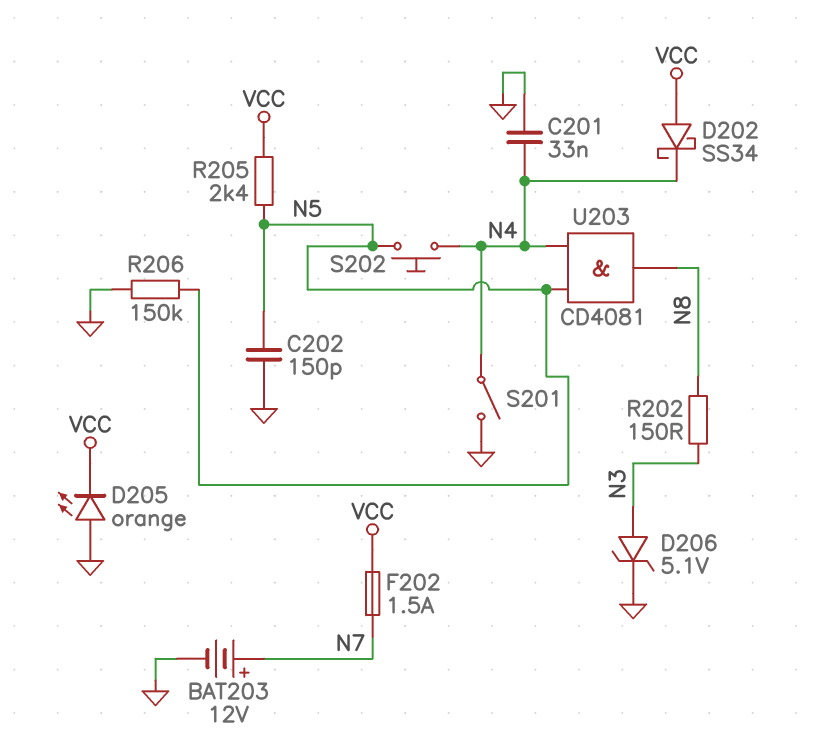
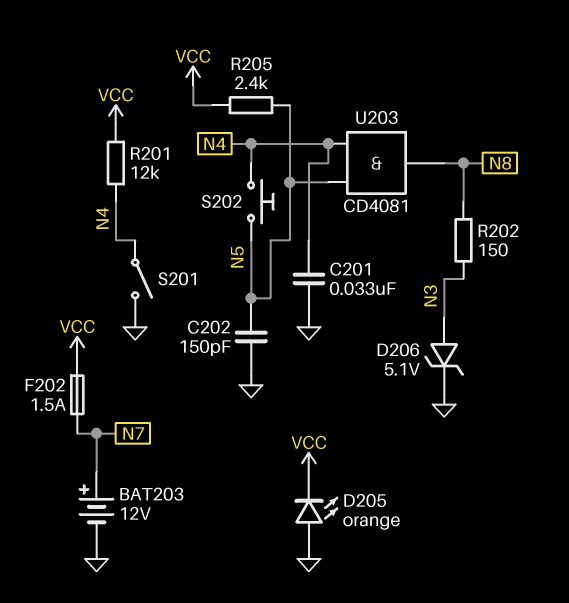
D202: schottky SS34 (A VCC, K N4) -> none
R201: none -> 12k (N4, VCC)
R206: 150k (GND, N5) -> none

